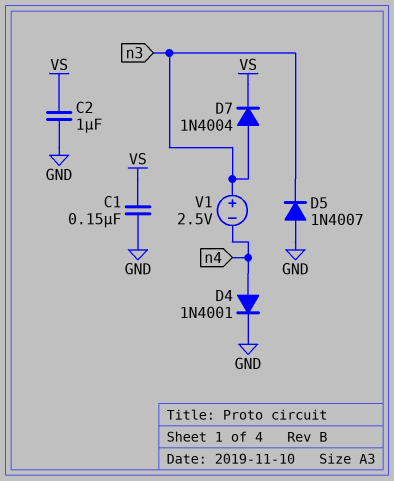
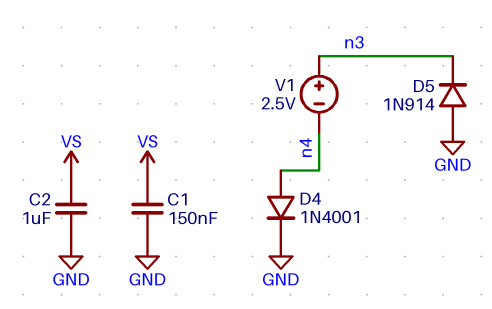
D5: diode 1N4007 (A GND, K n3) -> diode 1N914 (A GND, K n3)
D7: diode 1N4004 (A n3, K VS) -> none

